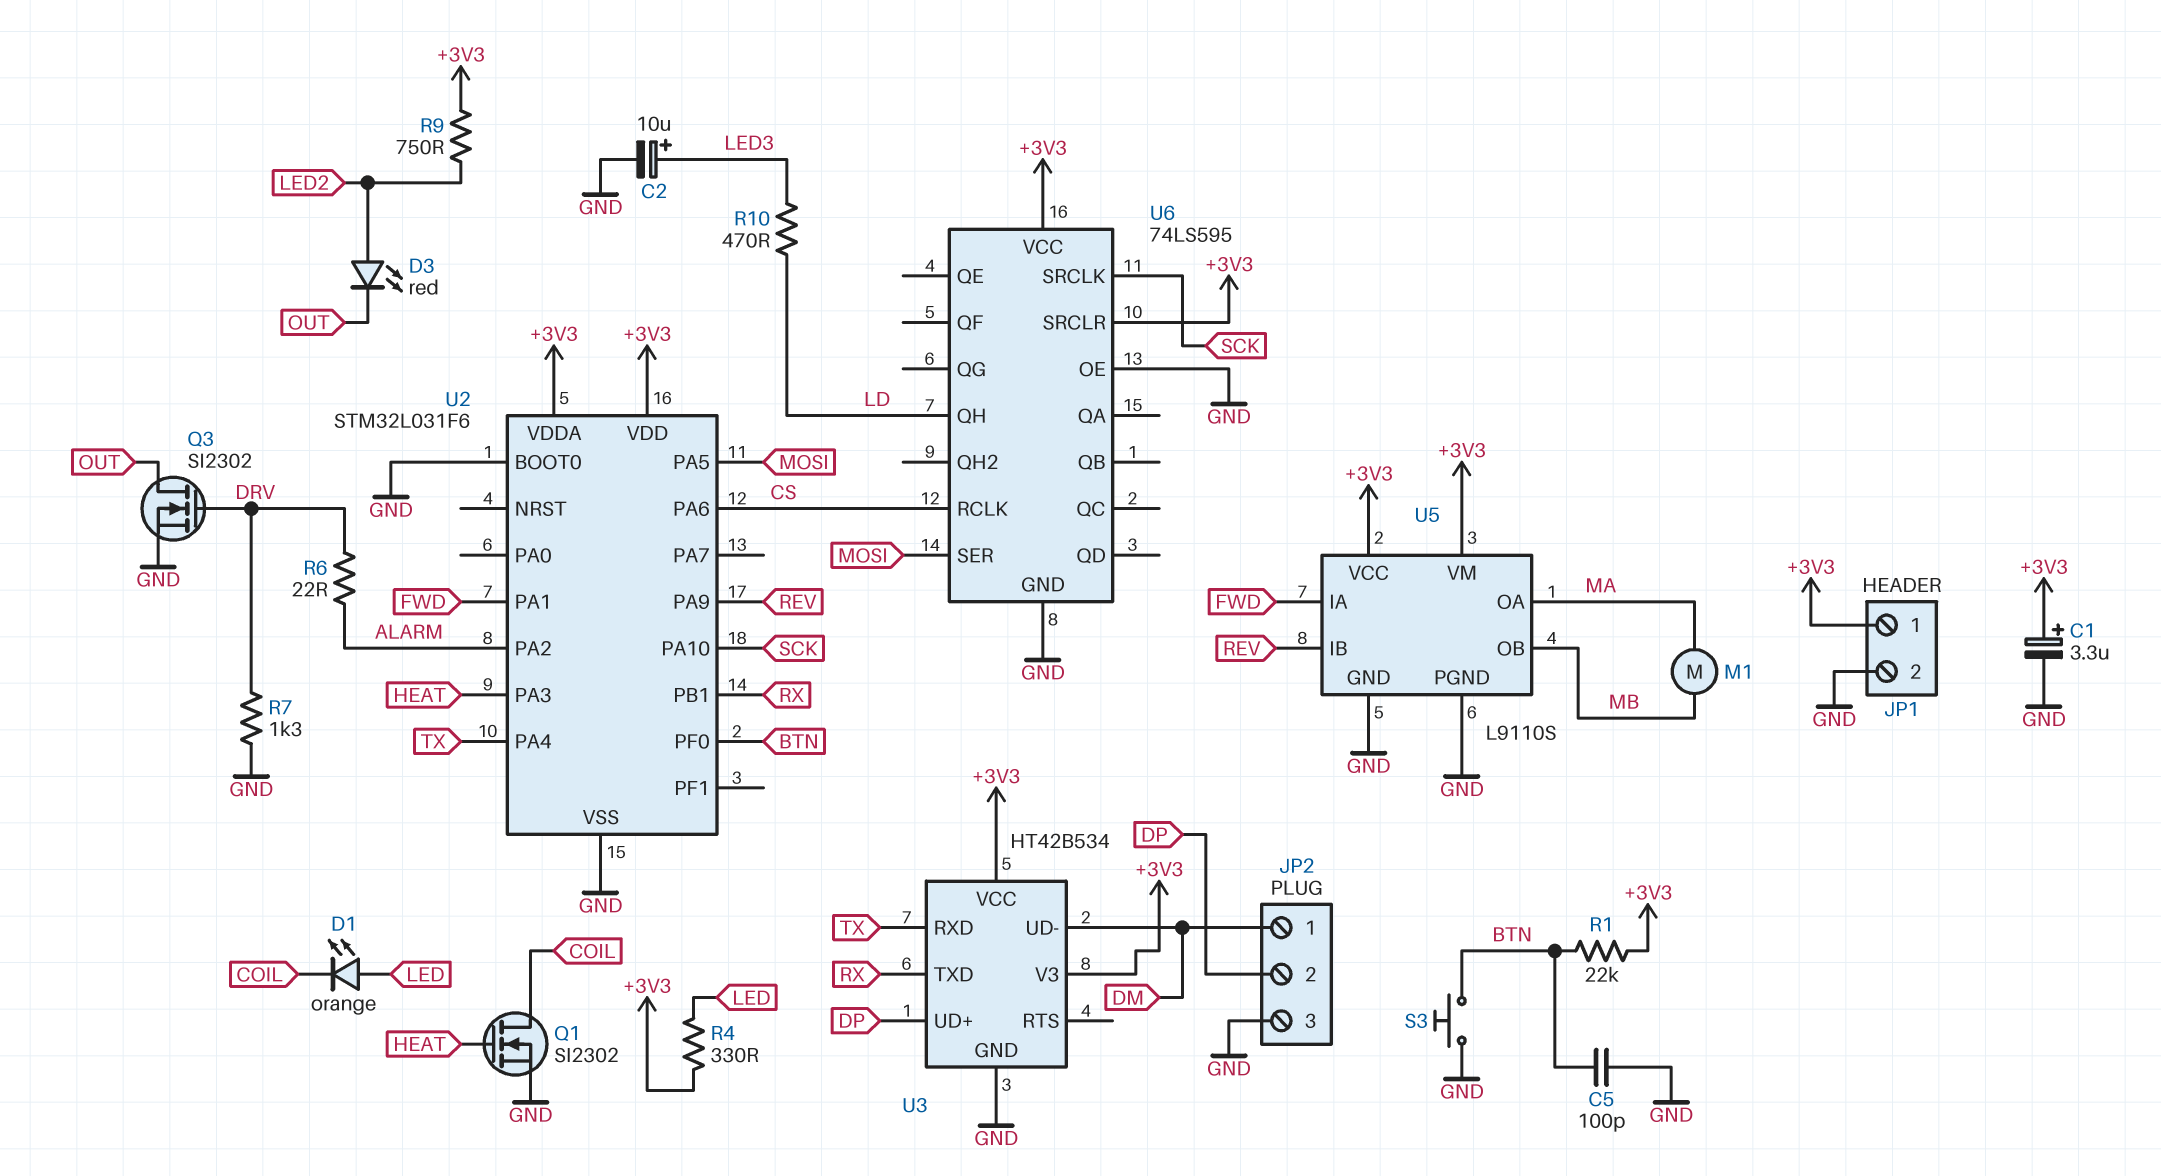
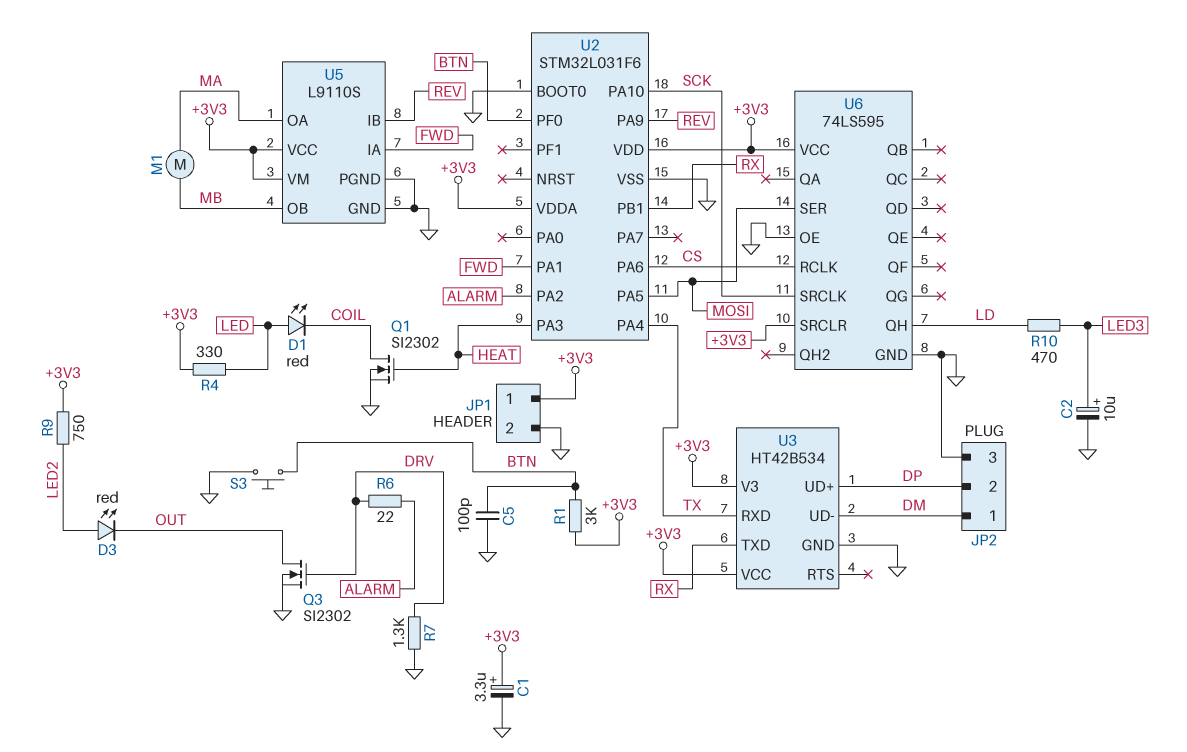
D1: LED orange (A LED, K COIL) -> LED red (A LED, K COIL)
R1: 22k (+3V3, BTN) -> 3k (+3V3, BTN)

